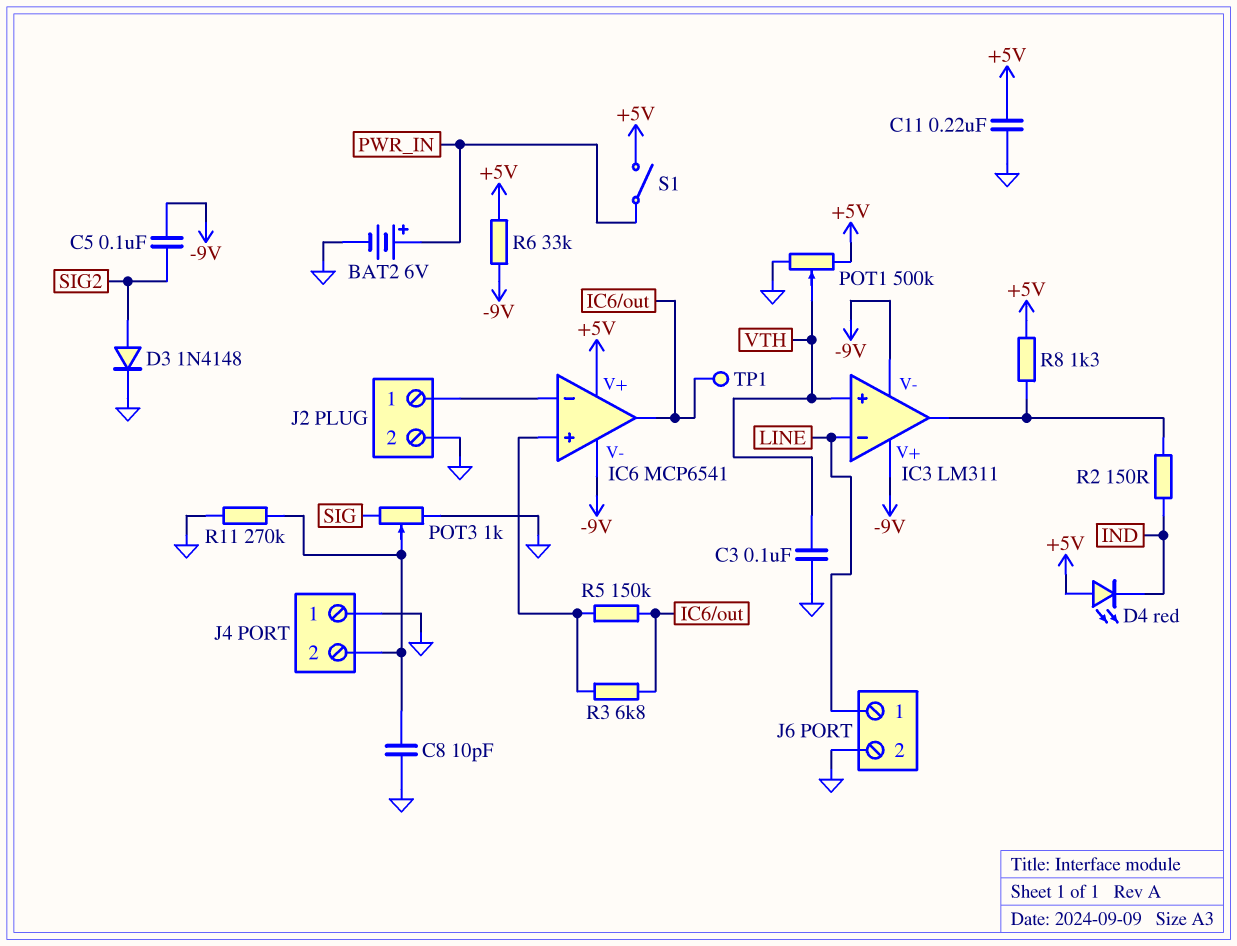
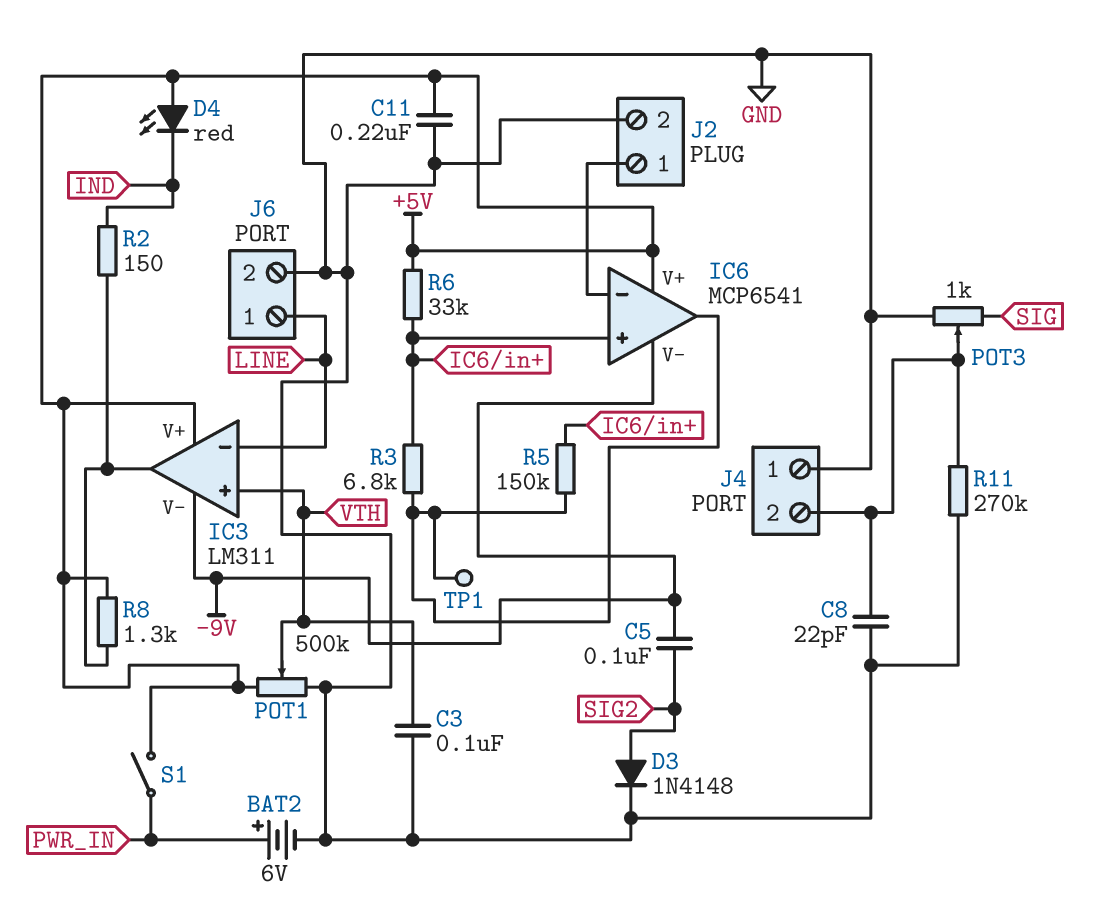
C8: 10pF (GND, J4/2) -> 22pF (GND, J4/2)
IC3 pin V+: -9V -> +5V
R6: 33k (+5V, -9V) -> 33k (+5V, IC6/in+)

